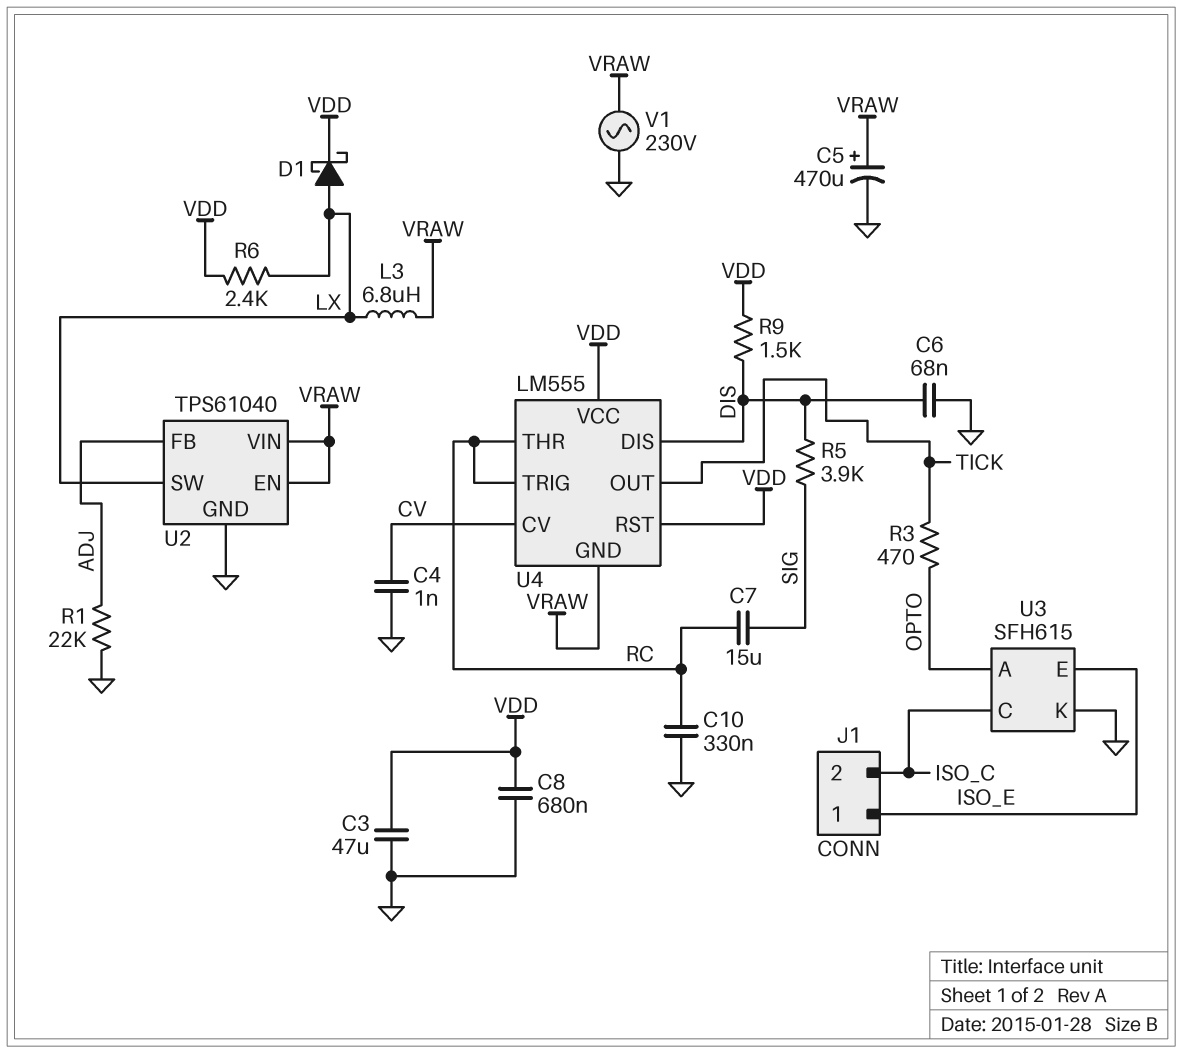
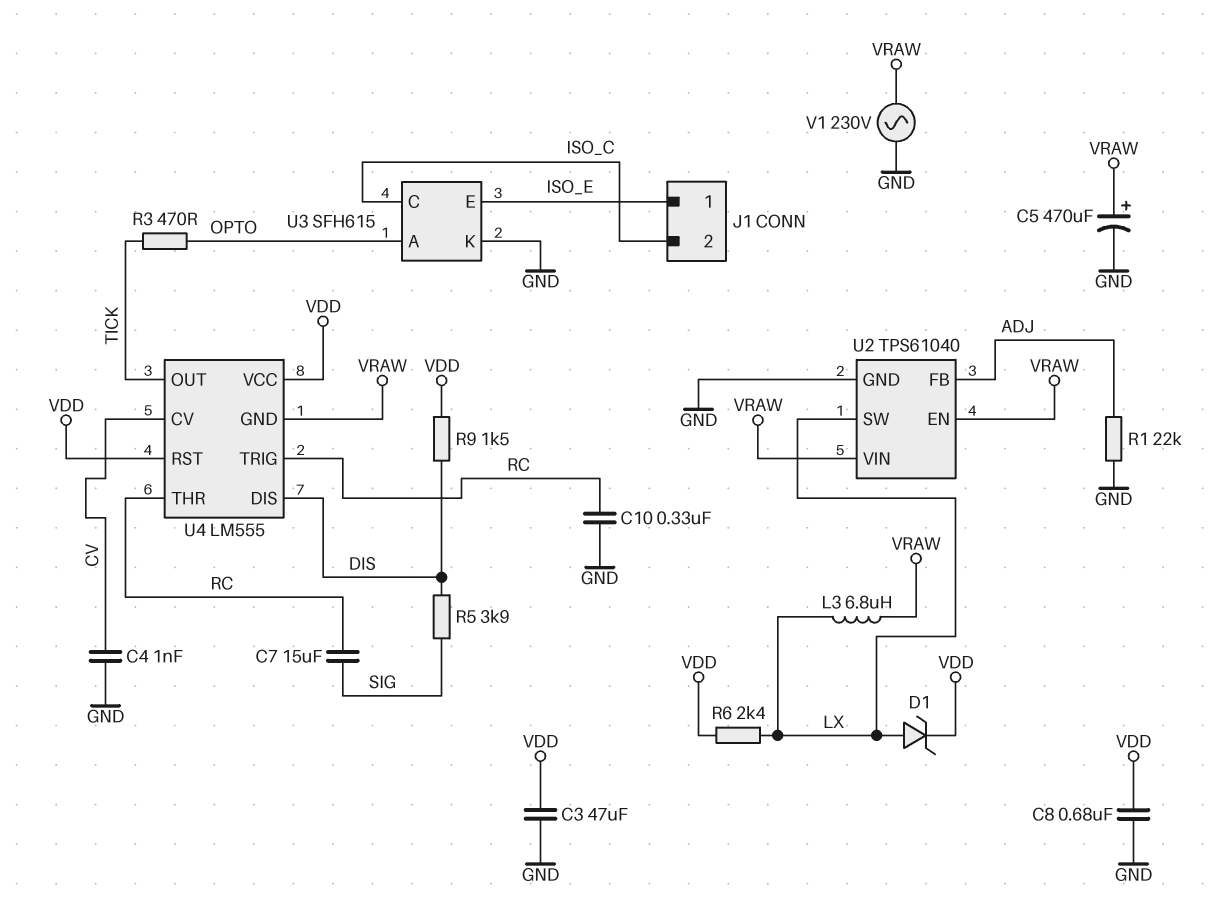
C6: 68nF (DIS, GND) -> none
D1: schottky (A LX, K VDD) -> zener (A LX, K VDD)

